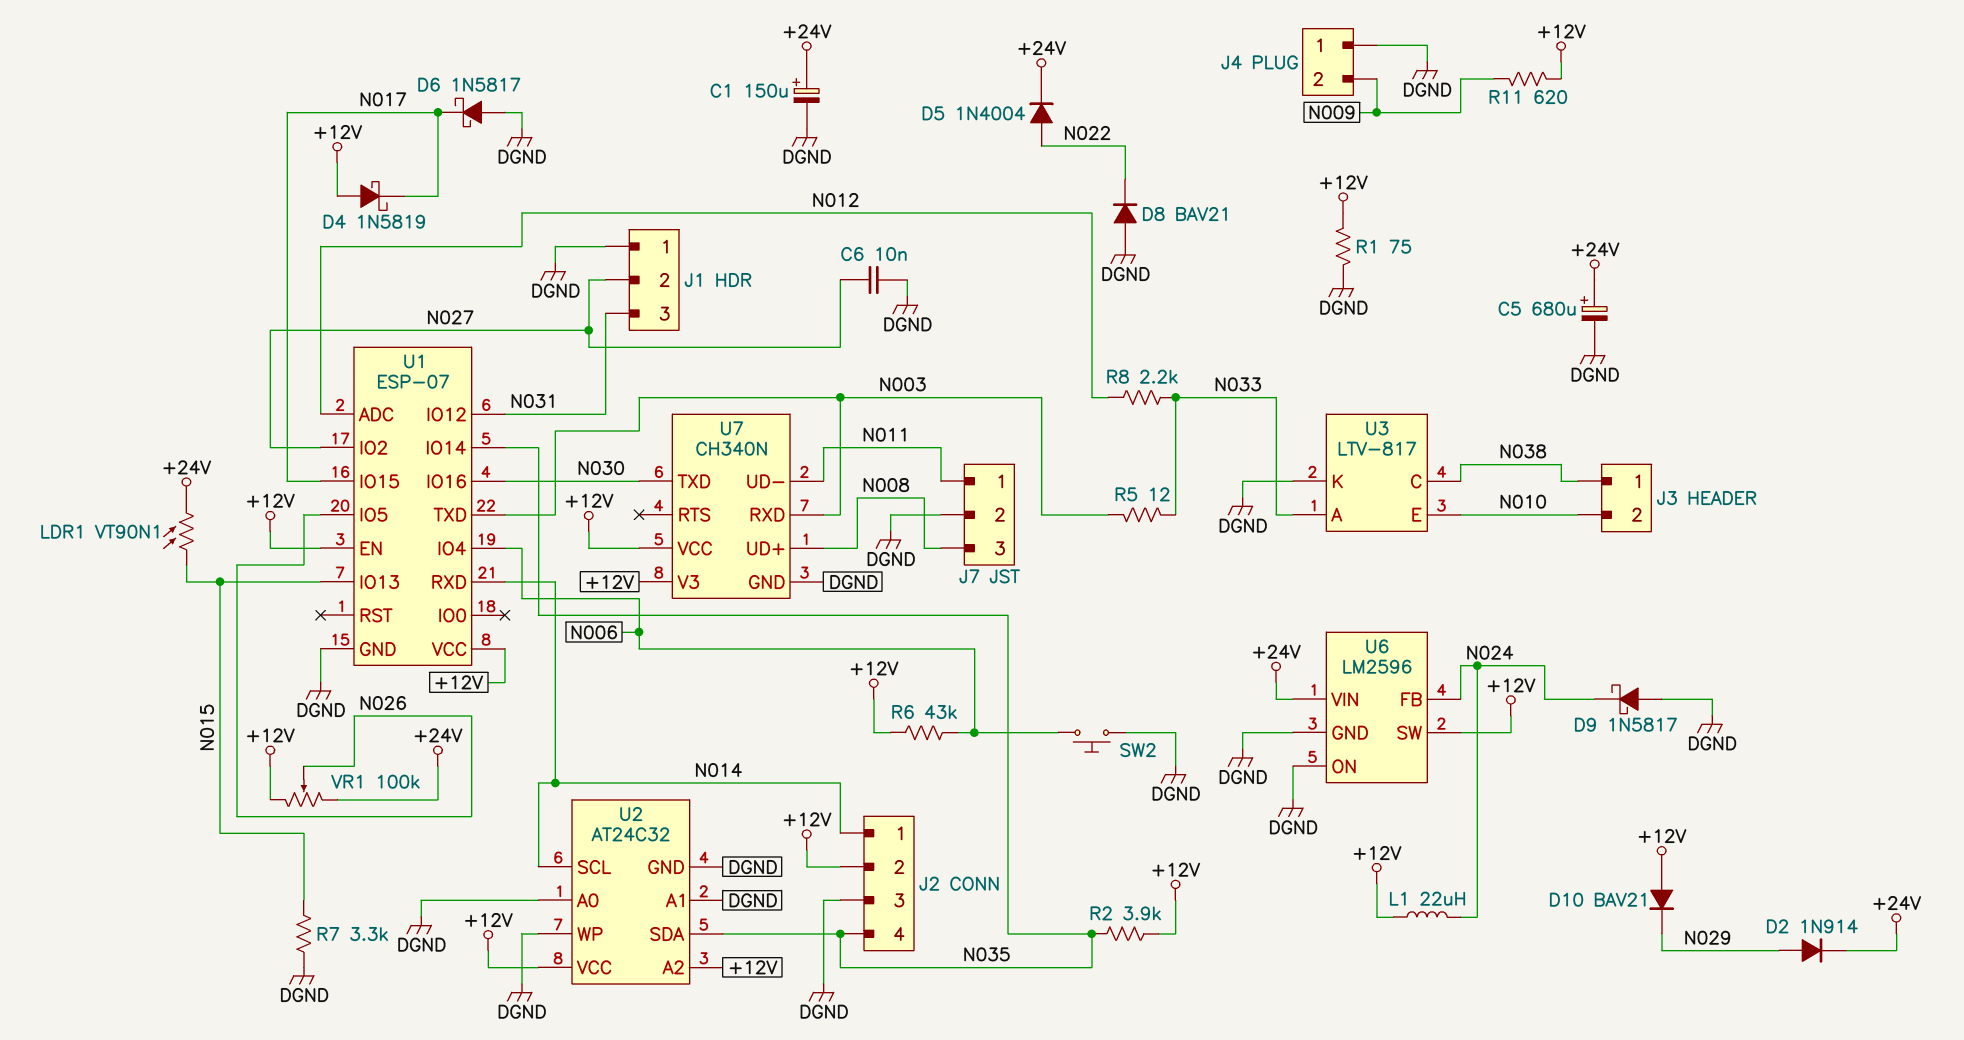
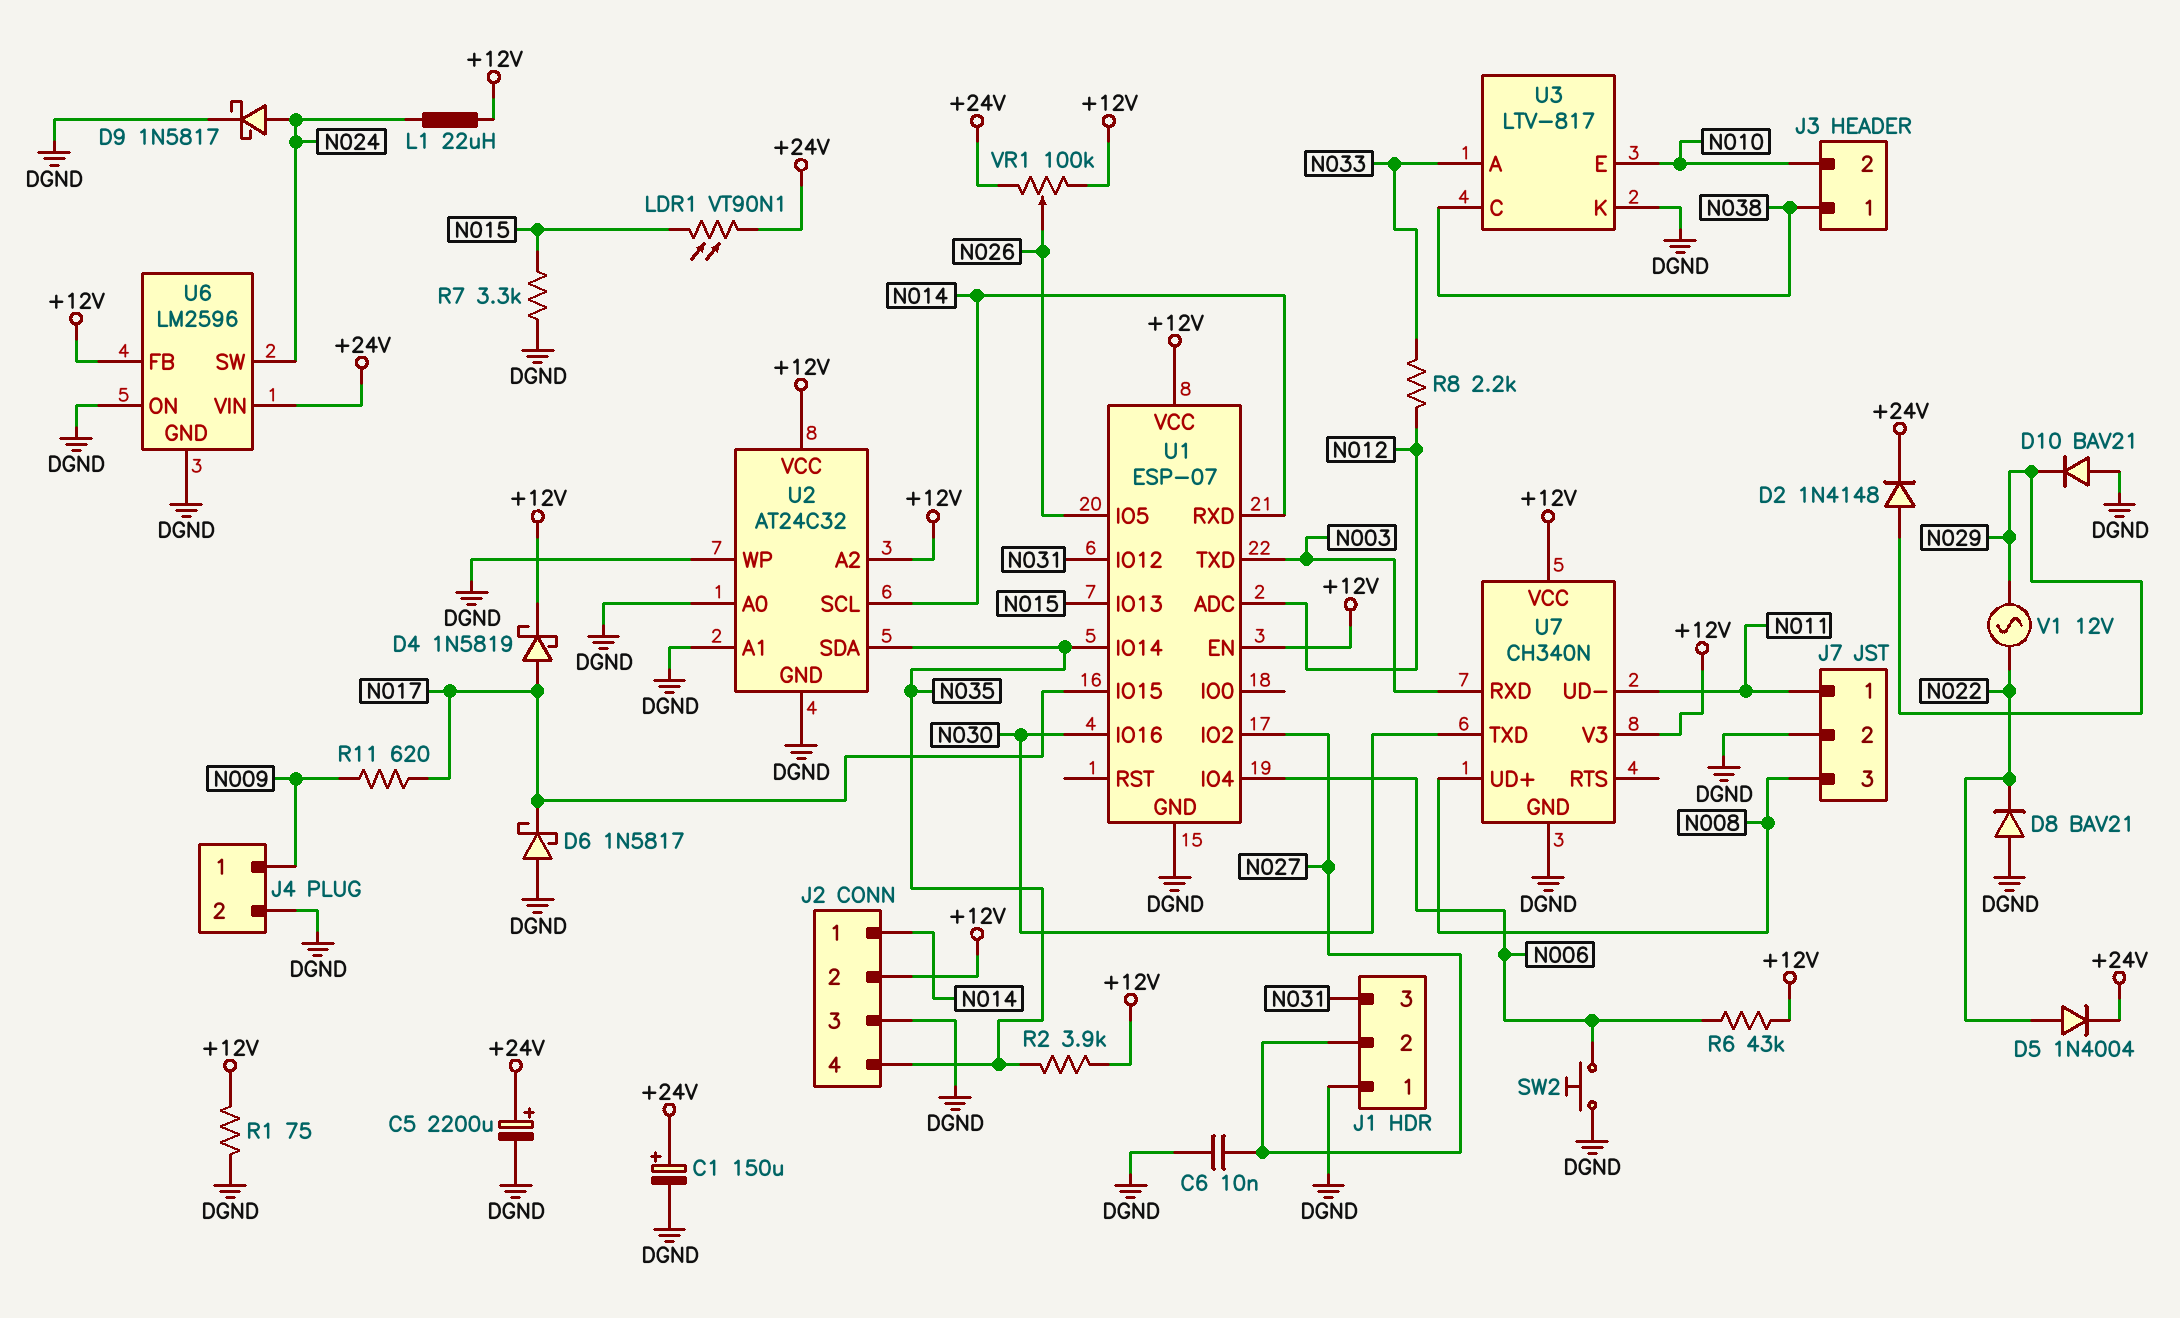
C5: 680uF (plus +24V, minus DGND) -> 2200uF (plus +24V, minus DGND)
D2: diode 1N914 (A N029, K +24V) -> diode 1N4148 (A N029, K +24V)
D4: schottky 1N5819 (A +12V, K N017) -> schottky 1N5819 (A N017, K +12V)
D9: schottky 1N5817 (A DGND, K N024) -> schottky 1N5817 (A N024, K DGND)
D10: diode BAV21 (A +12V, K N029) -> diode BAV21 (A DGND, K N029)
J4 pin 1: DGND -> N009
J4 pin 2: N009 -> DGND
R5: 12 (N003, N033) -> none
R11: 620 (+12V, N009) -> 620 (N009, N017)
U6 pin FB: N024 -> +12V
U6 pin SW: +12V -> N024
V1: none -> AC 12V (N022, N029)

